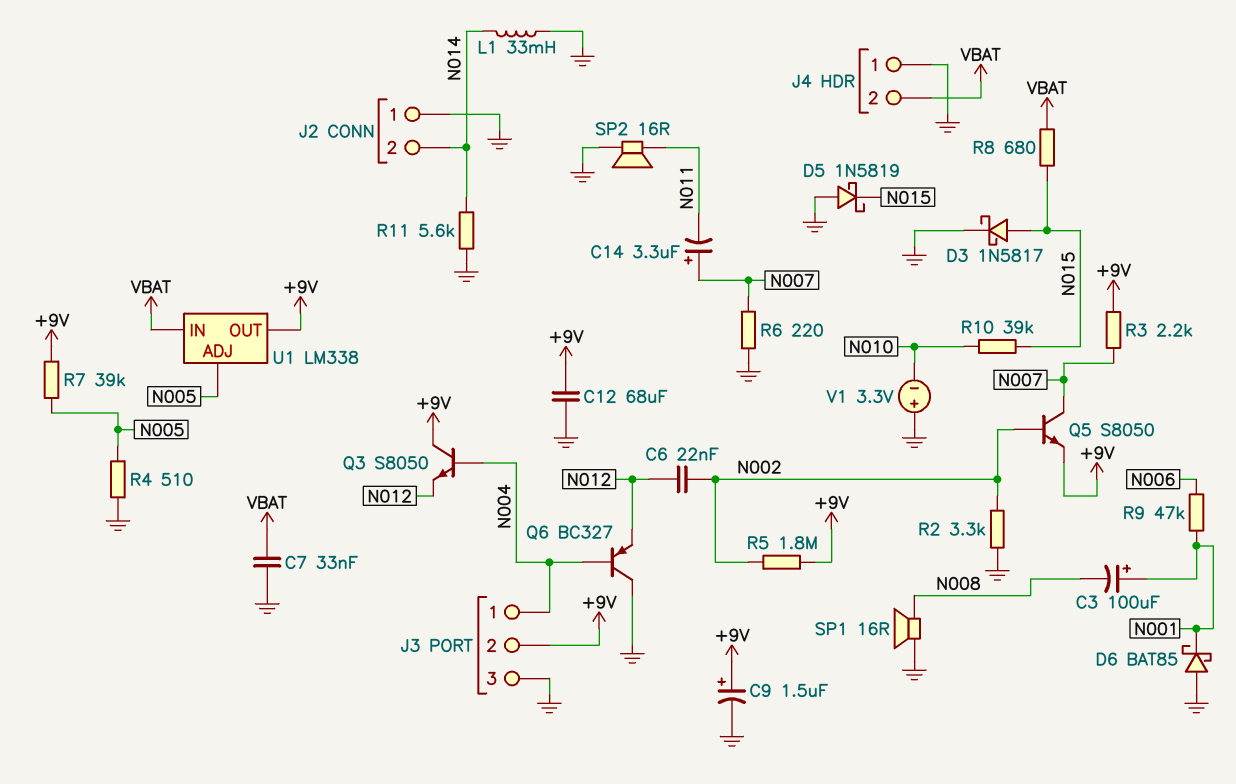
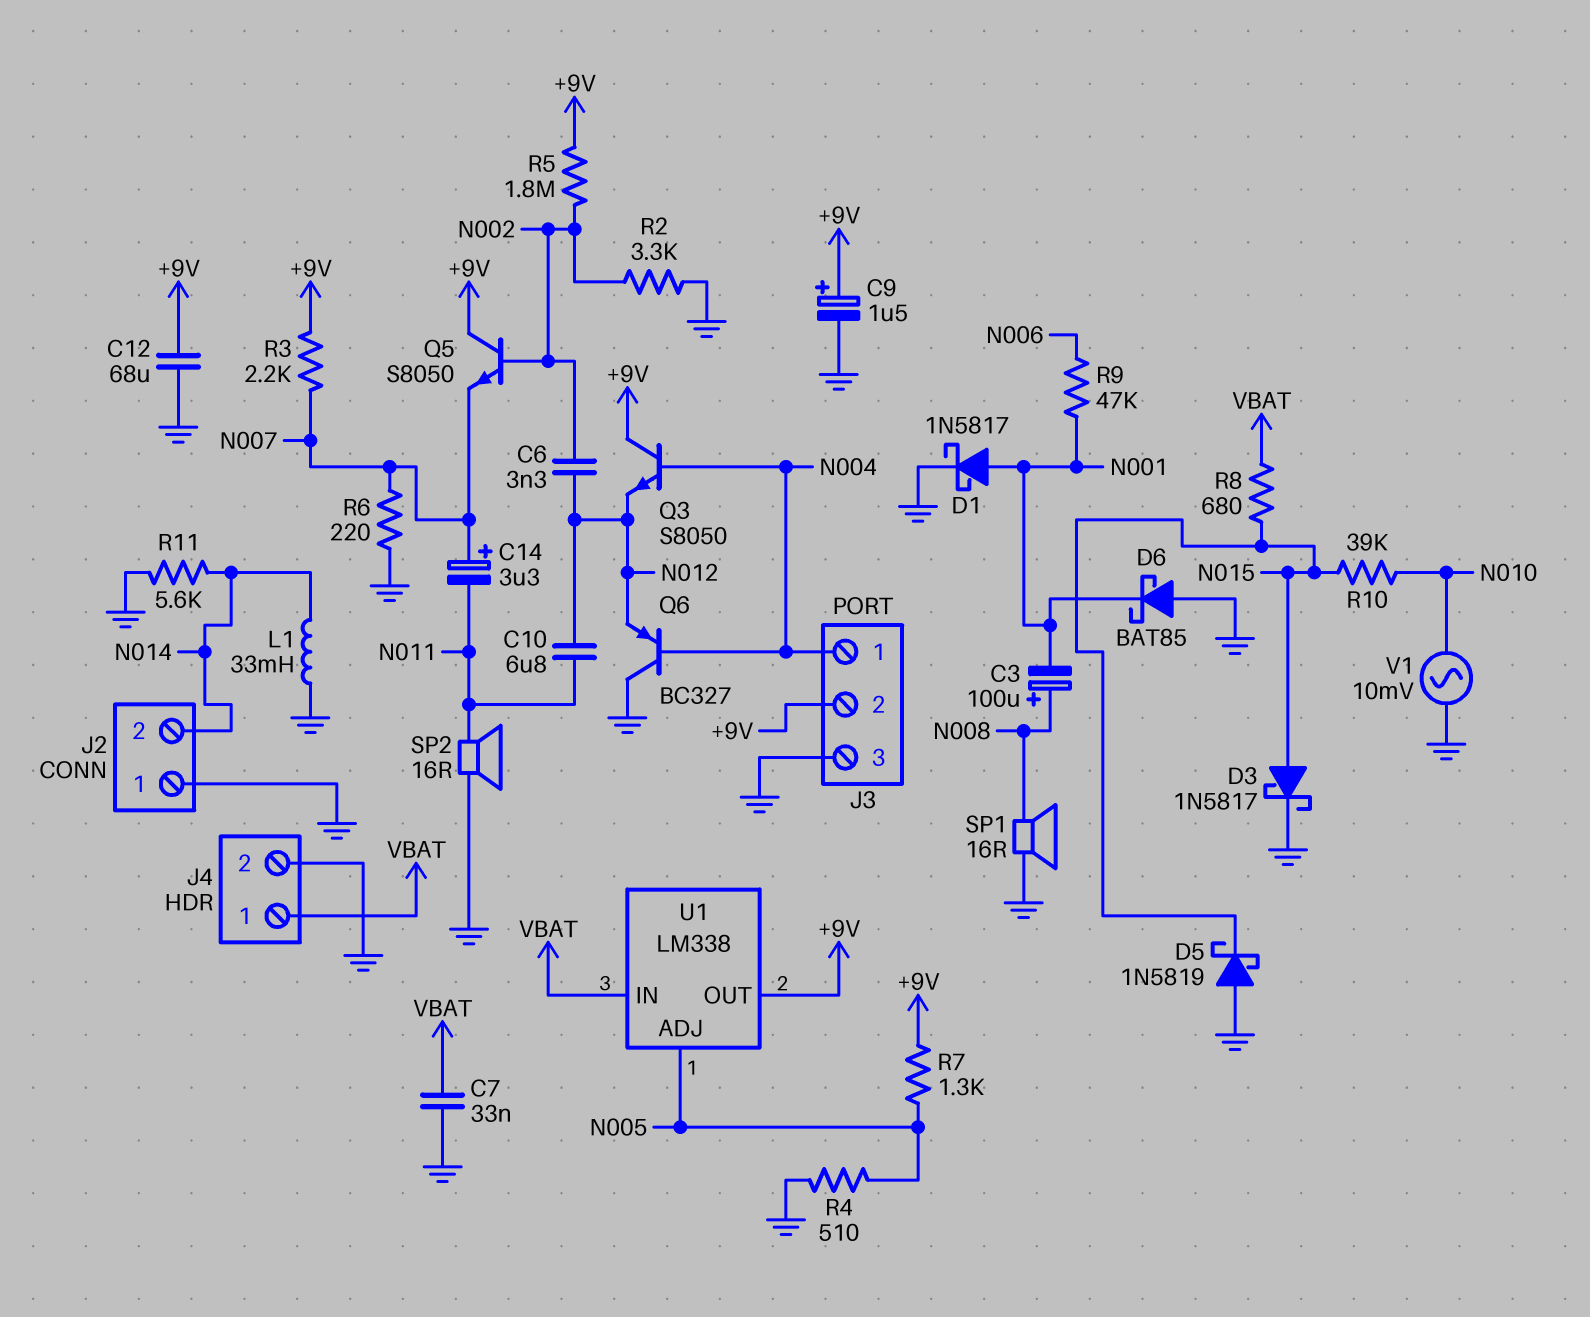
C3: 100uF (plus N001, minus N008) -> 100uF (plus N008, minus N001)
C6: 22nF (N002, N012) -> 3.3nF (N002, N012)
C10: none -> 6.8uF (N011, N012)
D1: none -> schottky 1N5817 (A N001, K GND)
J4 pin 1: GND -> VBAT
J4 pin 2: VBAT -> GND
Q5: NPN S8050 (B N002, C N007, E +9V) -> NPN S8050 (B N002, C +9V, E N007)
R7: 39k (+9V, N005) -> 1.3k (+9V, N005)
V1: 3.3V (plus GND, minus N010) -> AC 10mV (GND, N010)

